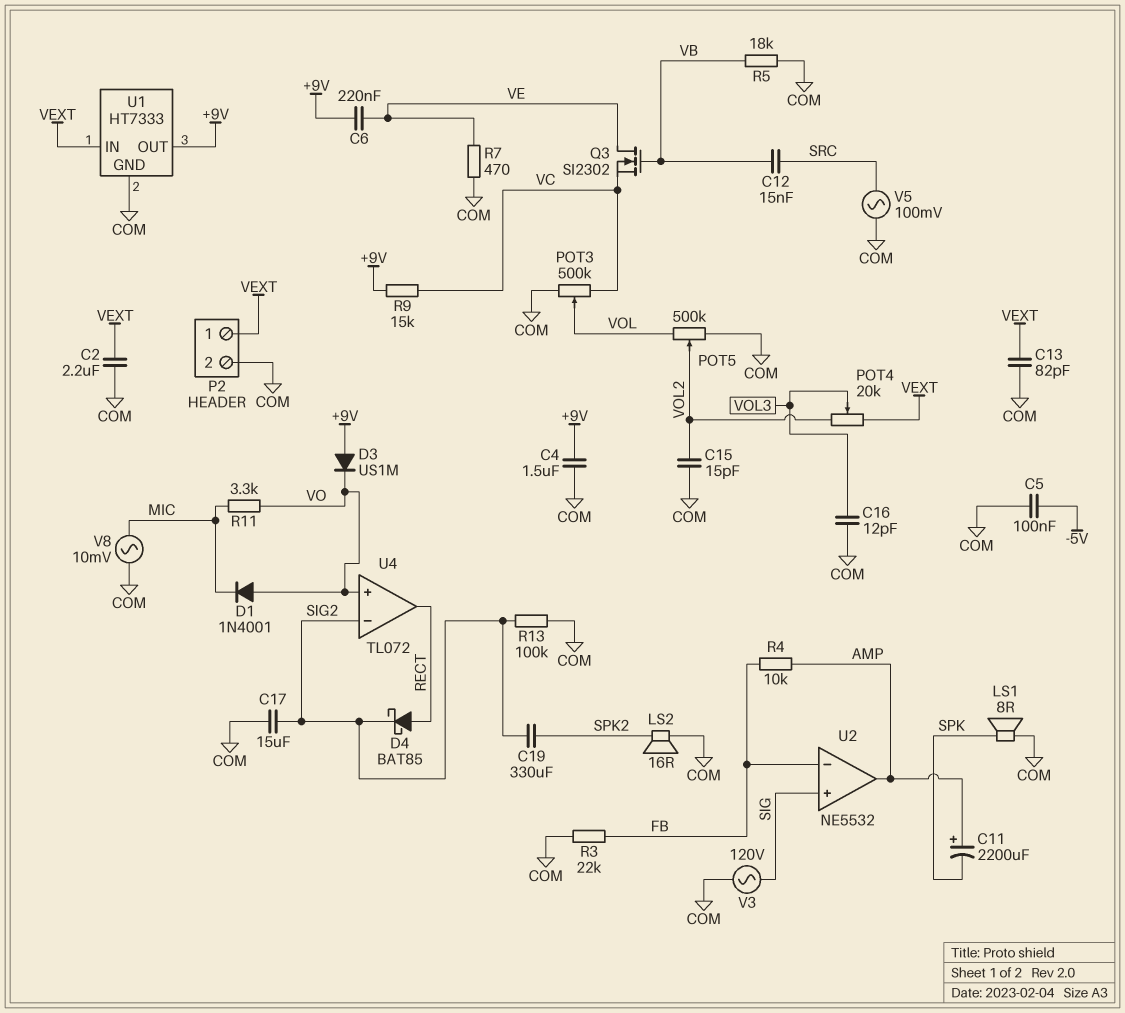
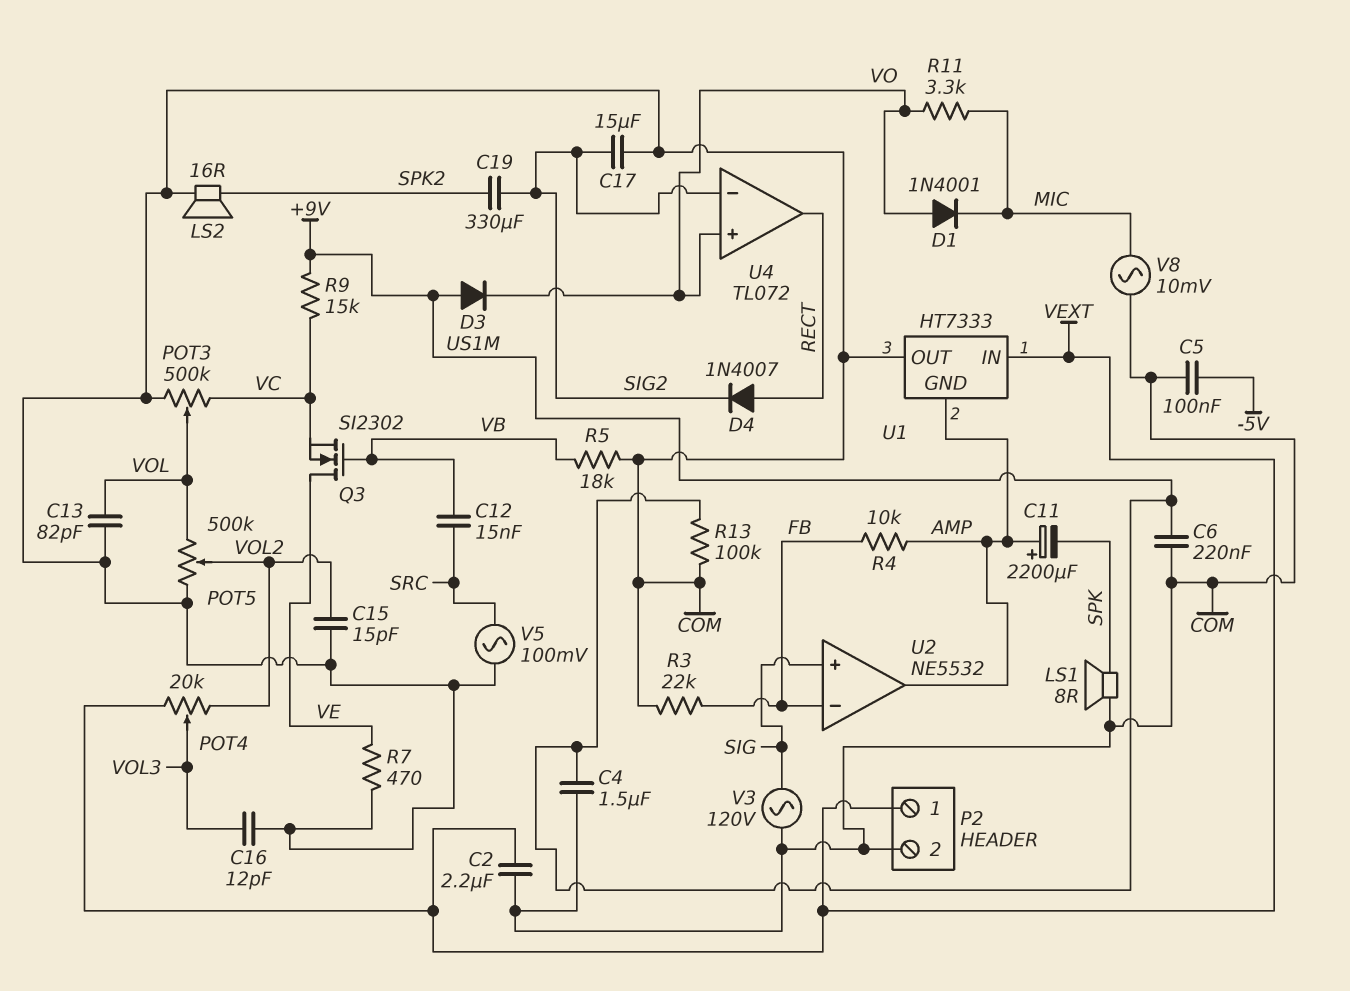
C6: 220nF (+9V, VE) -> 220nF (+9V, COM)
C13: 82pF (COM, VEXT) -> 82pF (COM, VOL)
D4: schottky BAT85 (A RECT, K SIG2) -> diode 1N4007 (A RECT, K SIG2)
R13: 100k (COM, SIG2) -> 100k (+9V, COM)
U1 pin GND: COM -> AMP
U1 pin OUT: +9V -> COM

